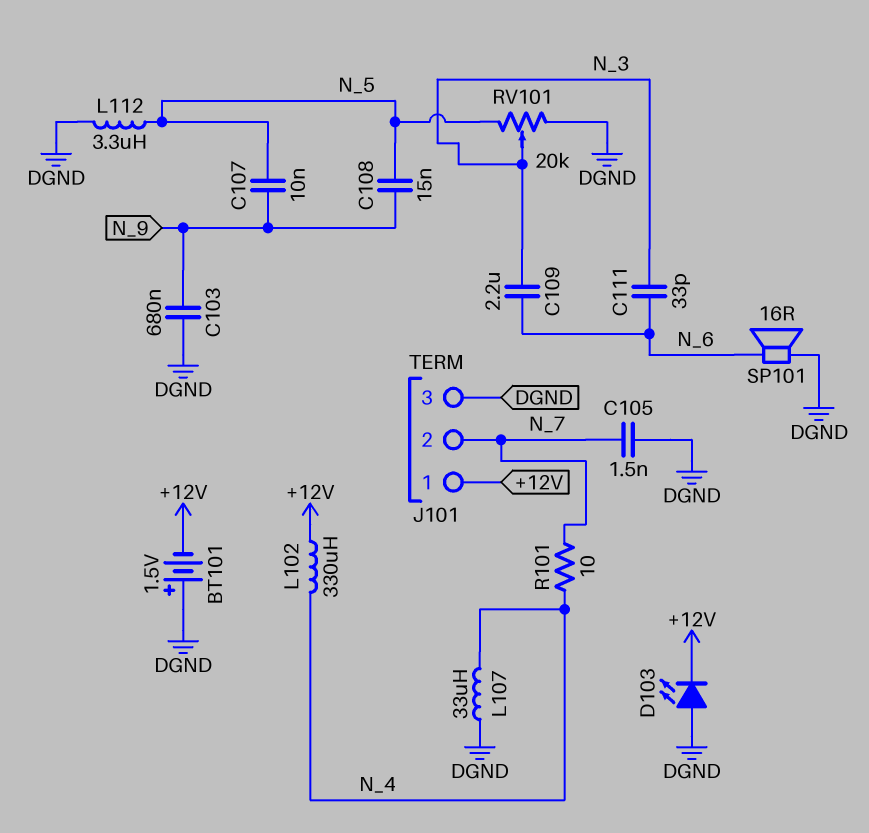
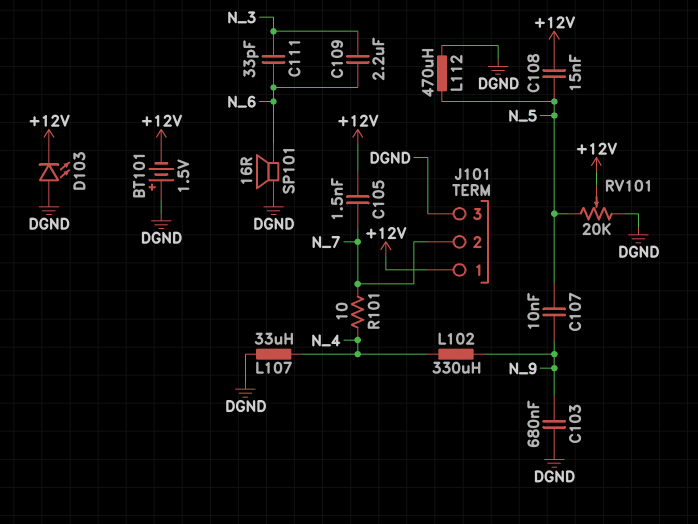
C105: 1.5nF (DGND, N_7) -> 1.5nF (+12V, N_7)
C108: 15nF (N_5, N_9) -> 15nF (+12V, N_5)
L102: 330uH (+12V, N_4) -> 330uH (N_4, N_9)
L112: 3.3uH (DGND, N_5) -> 470uH (DGND, N_5)
RV101: 20k (DGND, N_5, wiper N_3) -> 20k (DGND, N_5, wiper +12V)

